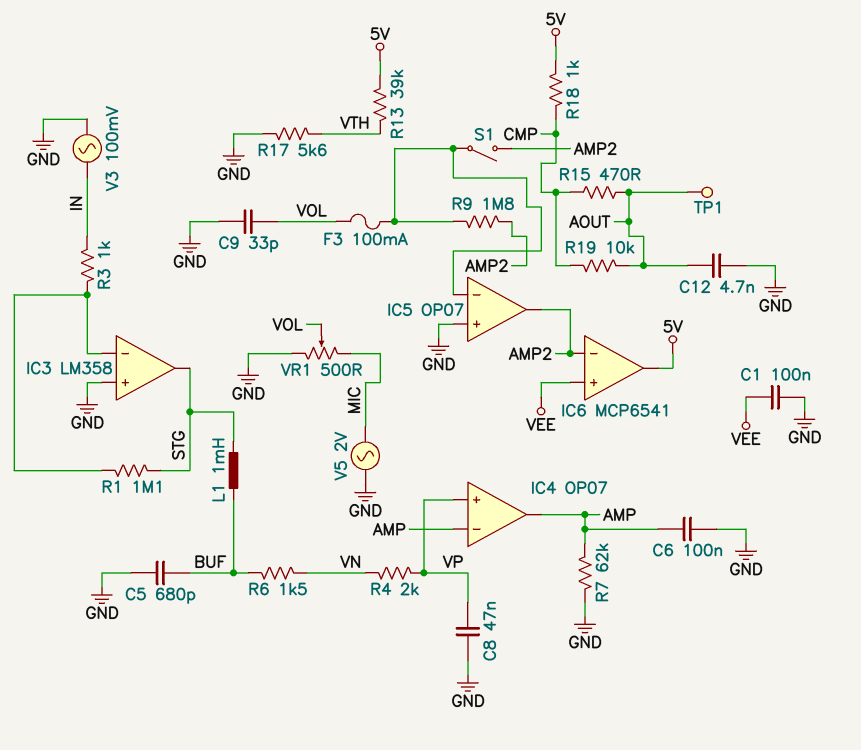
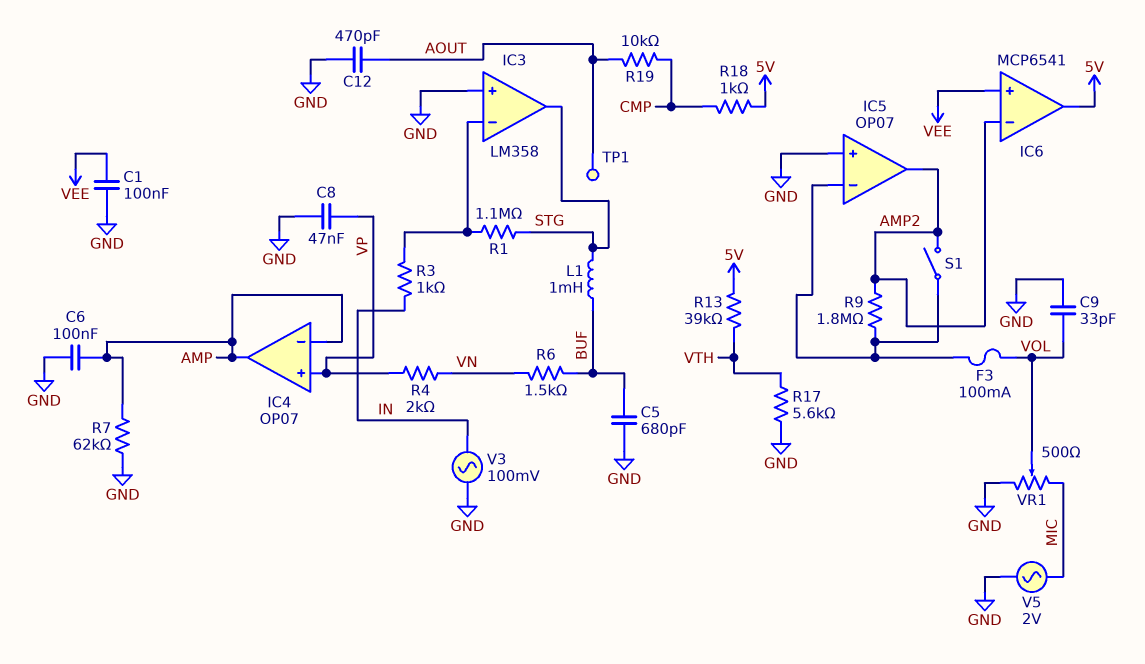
C12: 4.7nF (AOUT, GND) -> 470pF (AOUT, GND)
R15: 470 (AOUT, CMP) -> none

